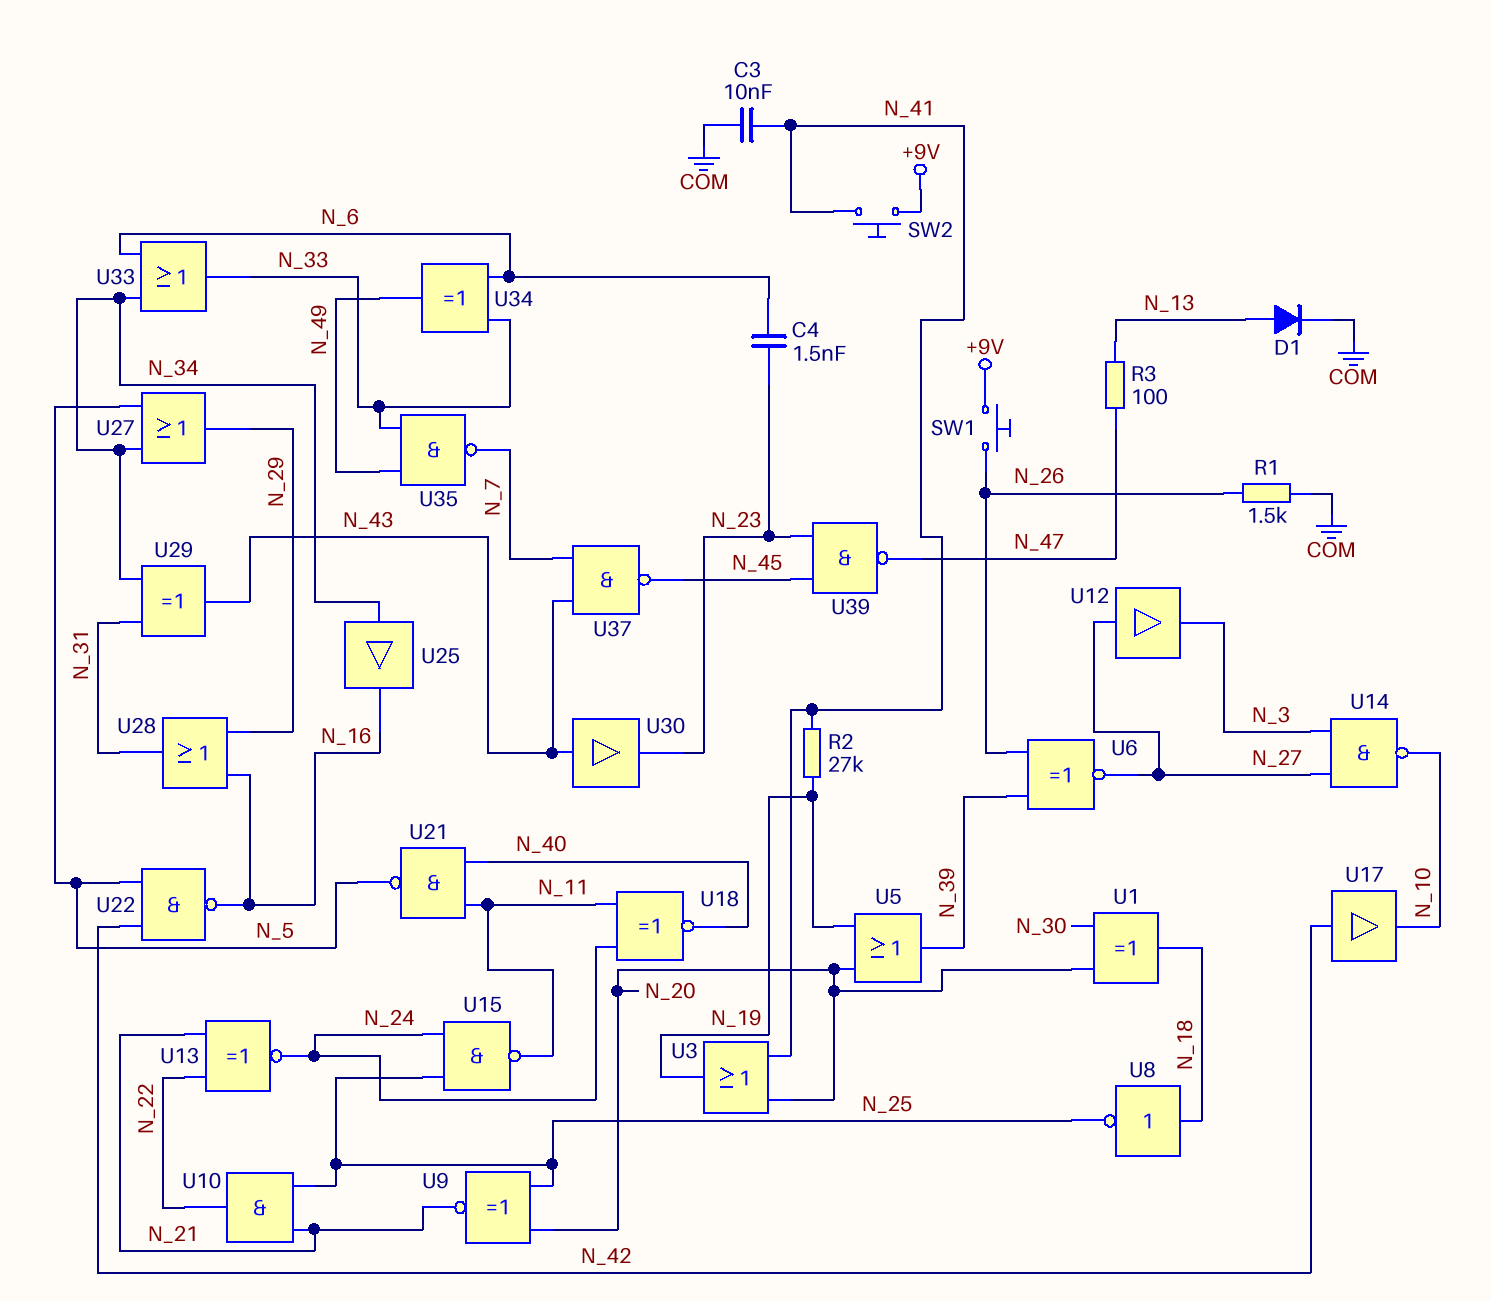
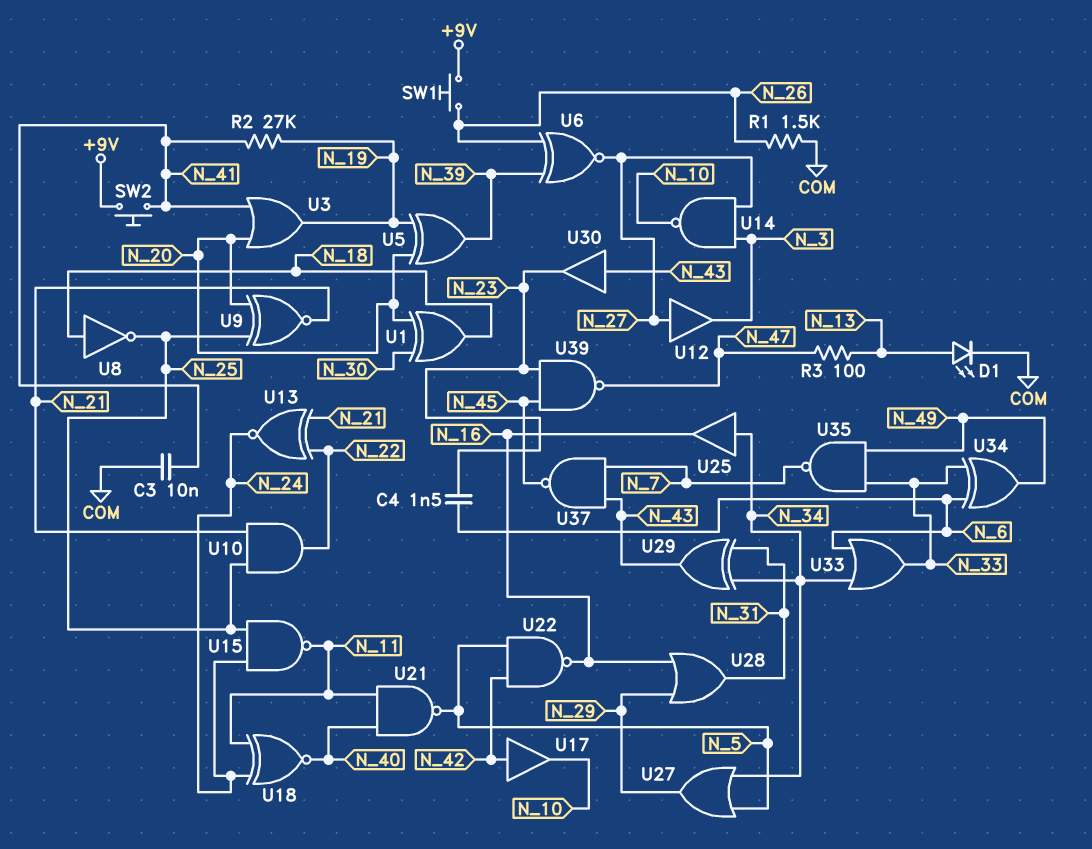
D1: diode (A N_13, K COM) -> LED (A N_13, K COM)
U5: OR (in N_19, in N_20, out N_39) -> XOR (in N_19, in N_20, out N_39)

